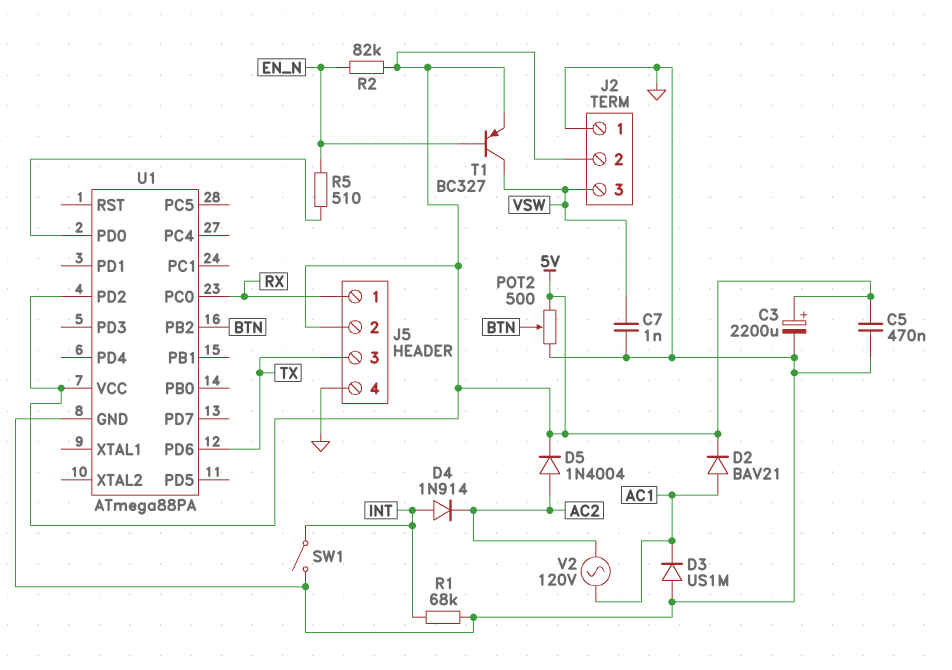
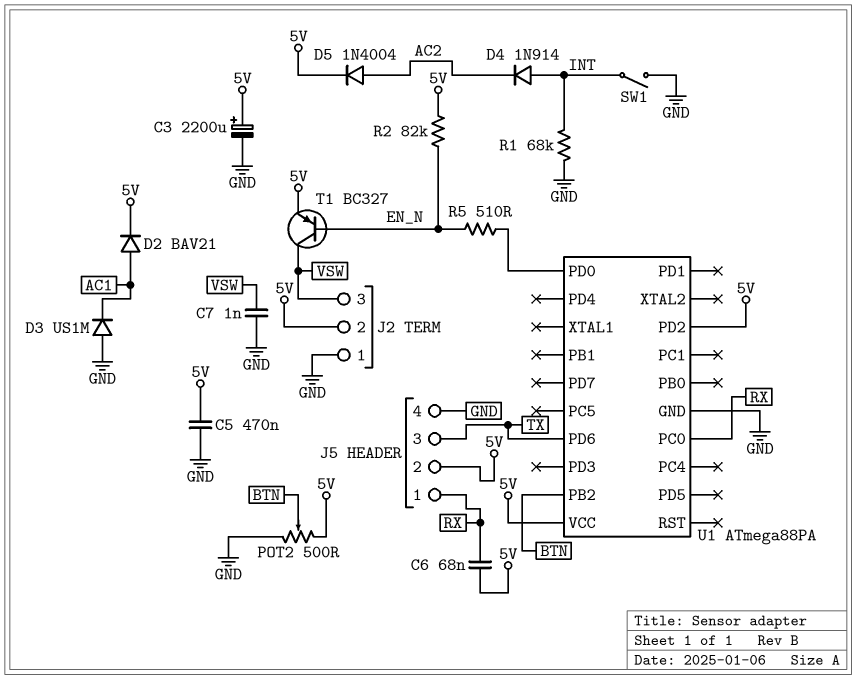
C6: none -> 68nF (5V, RX)
V2: AC 120V (AC1, AC2) -> none

